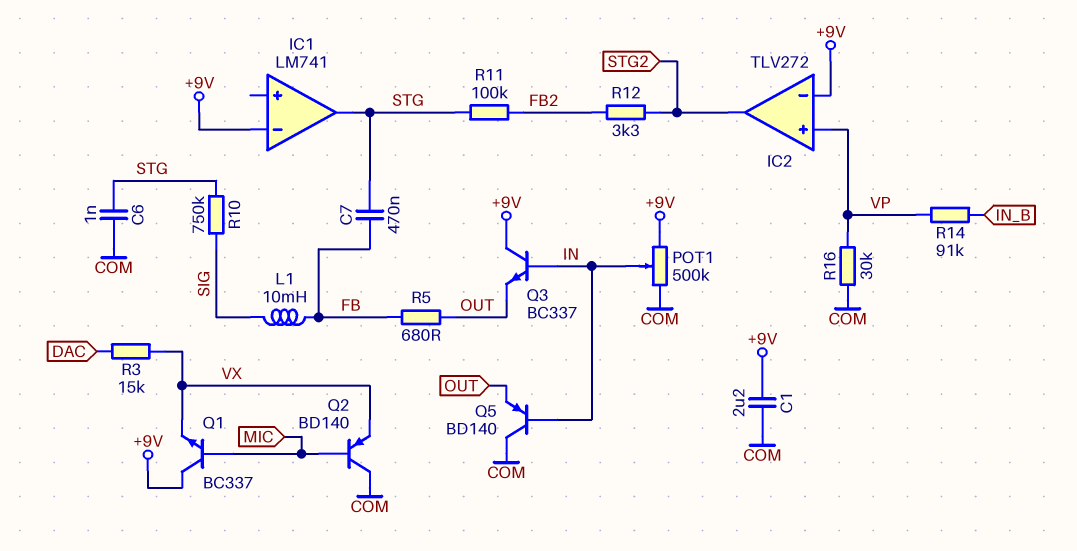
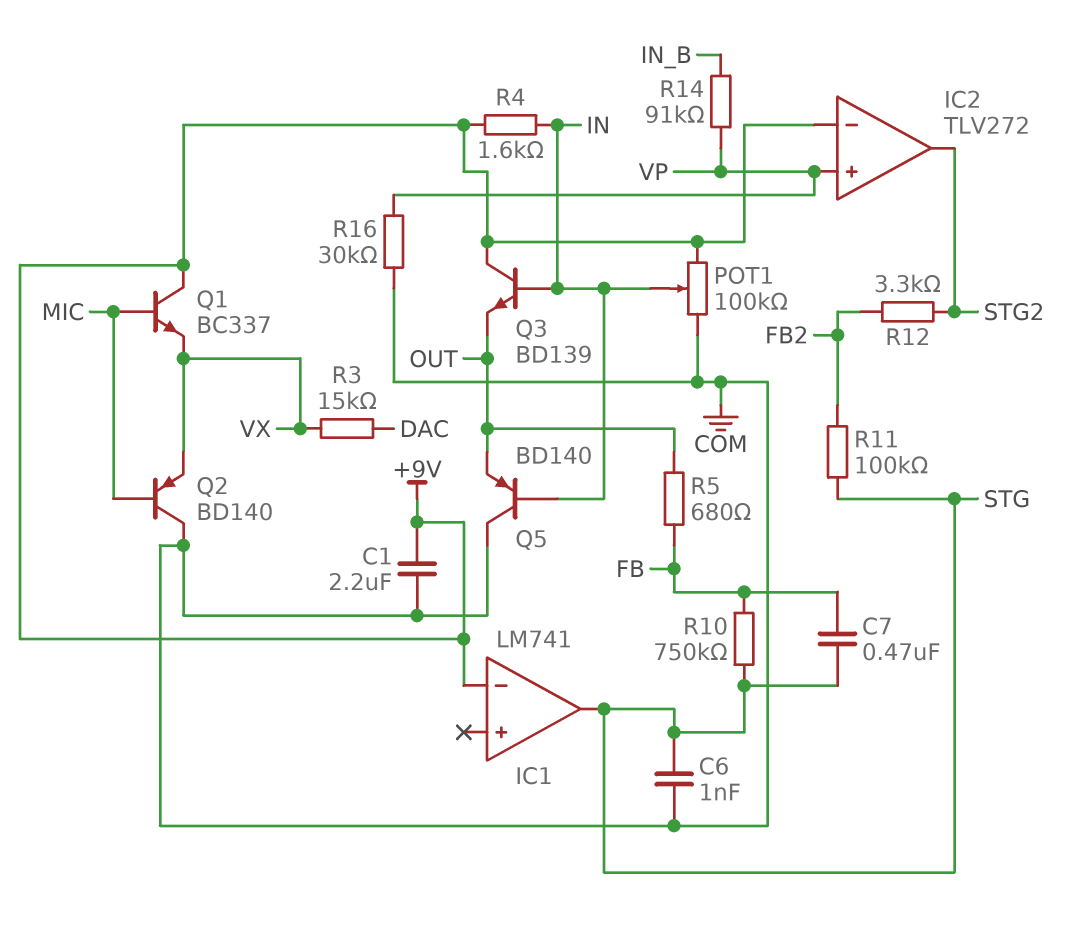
L1: 10mH (FB, SIG) -> none
POT1: 500k (+9V, COM, wiper IN) -> 100k (+9V, COM, wiper IN)
Q3: NPN BC337 (B IN, C +9V, E OUT) -> NPN BD139 (B IN, C +9V, E OUT)
R4: none -> 1.6k (+9V, IN)
R10: 750k (SIG, STG) -> 750k (FB, STG)

